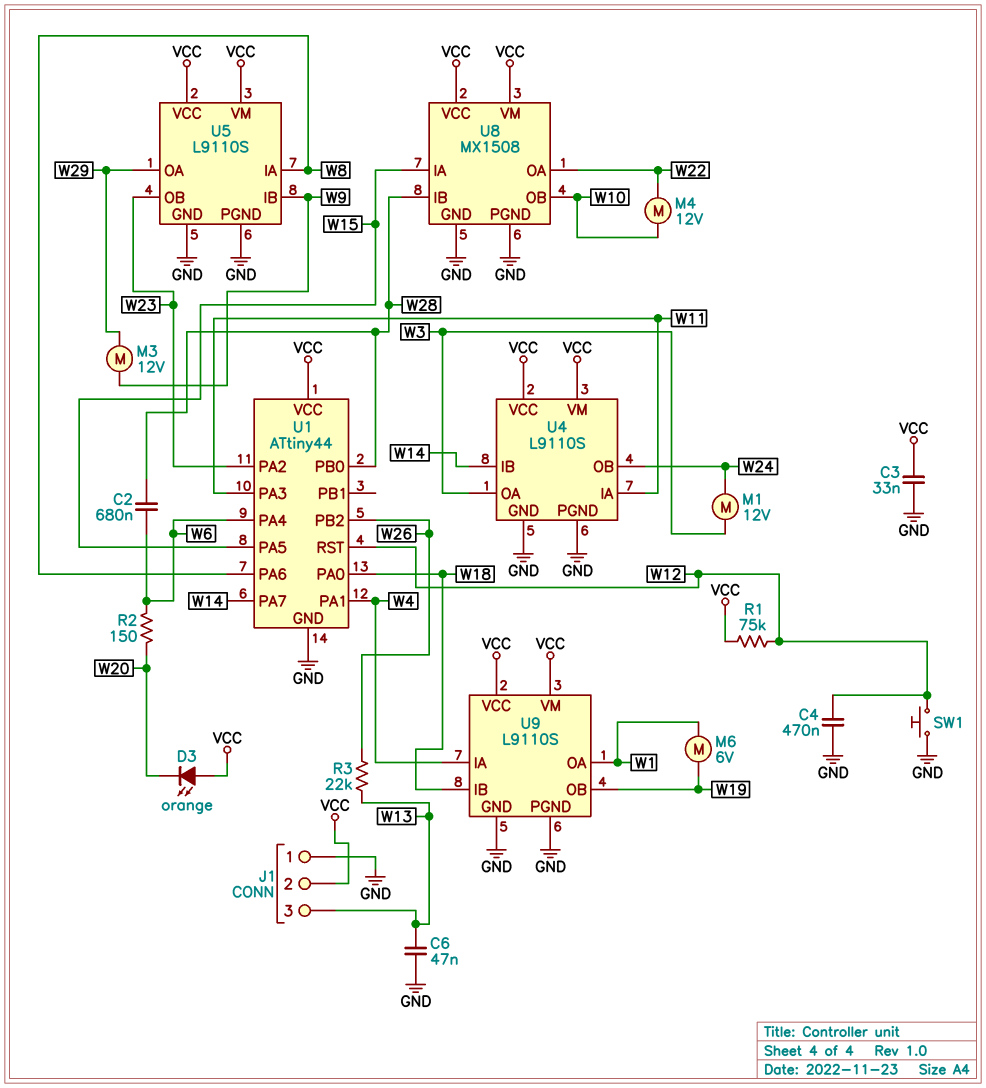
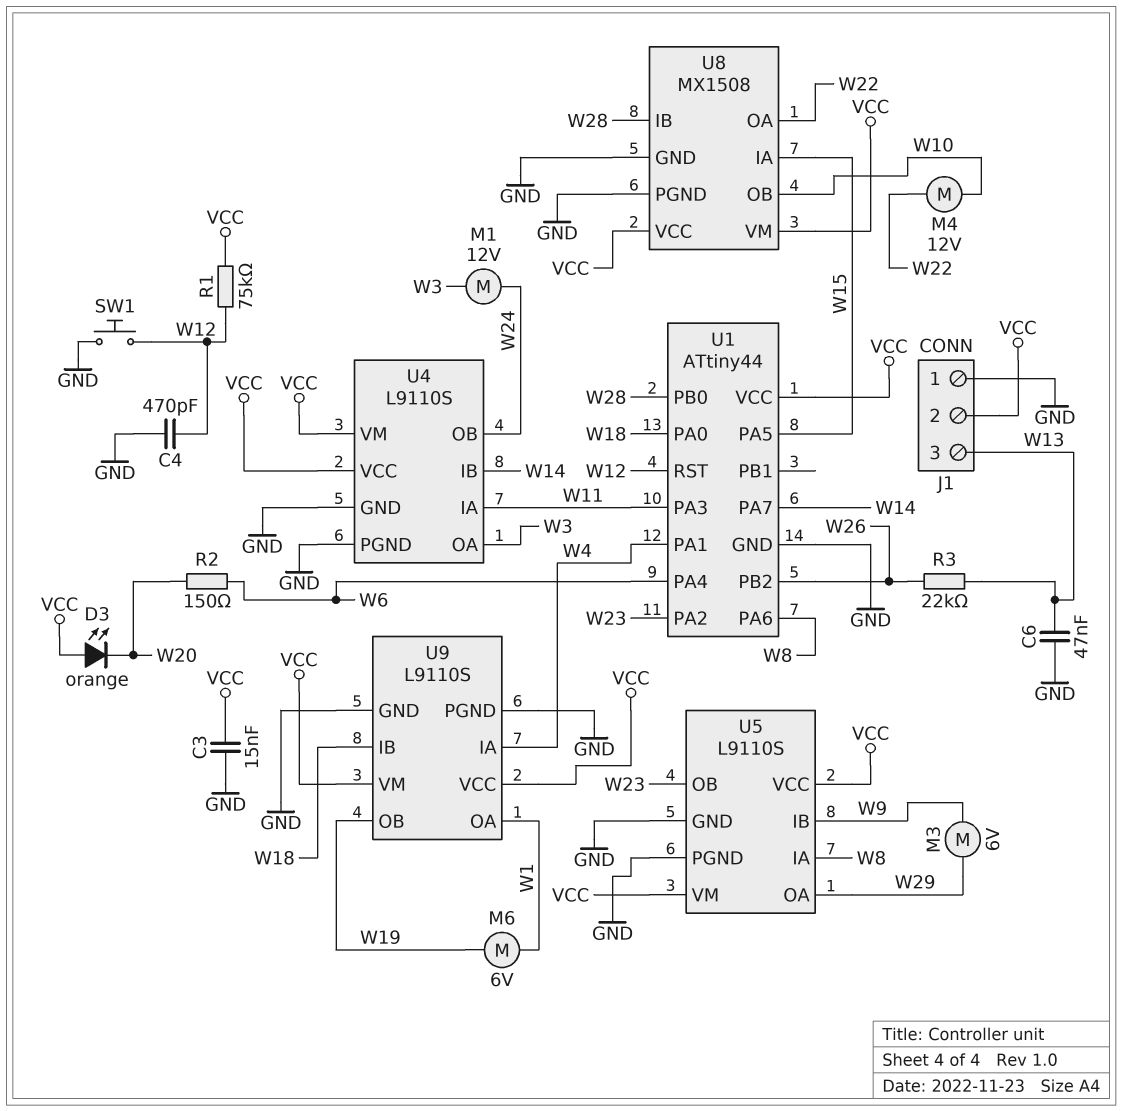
C2: 680nF (W6, W28) -> none
C3: 33nF (GND, VCC) -> 15nF (GND, VCC)
C4: 470nF (GND, W12) -> 470pF (GND, W12)
M3: motor 12V (W9, W29) -> motor 6V (W9, W29)

